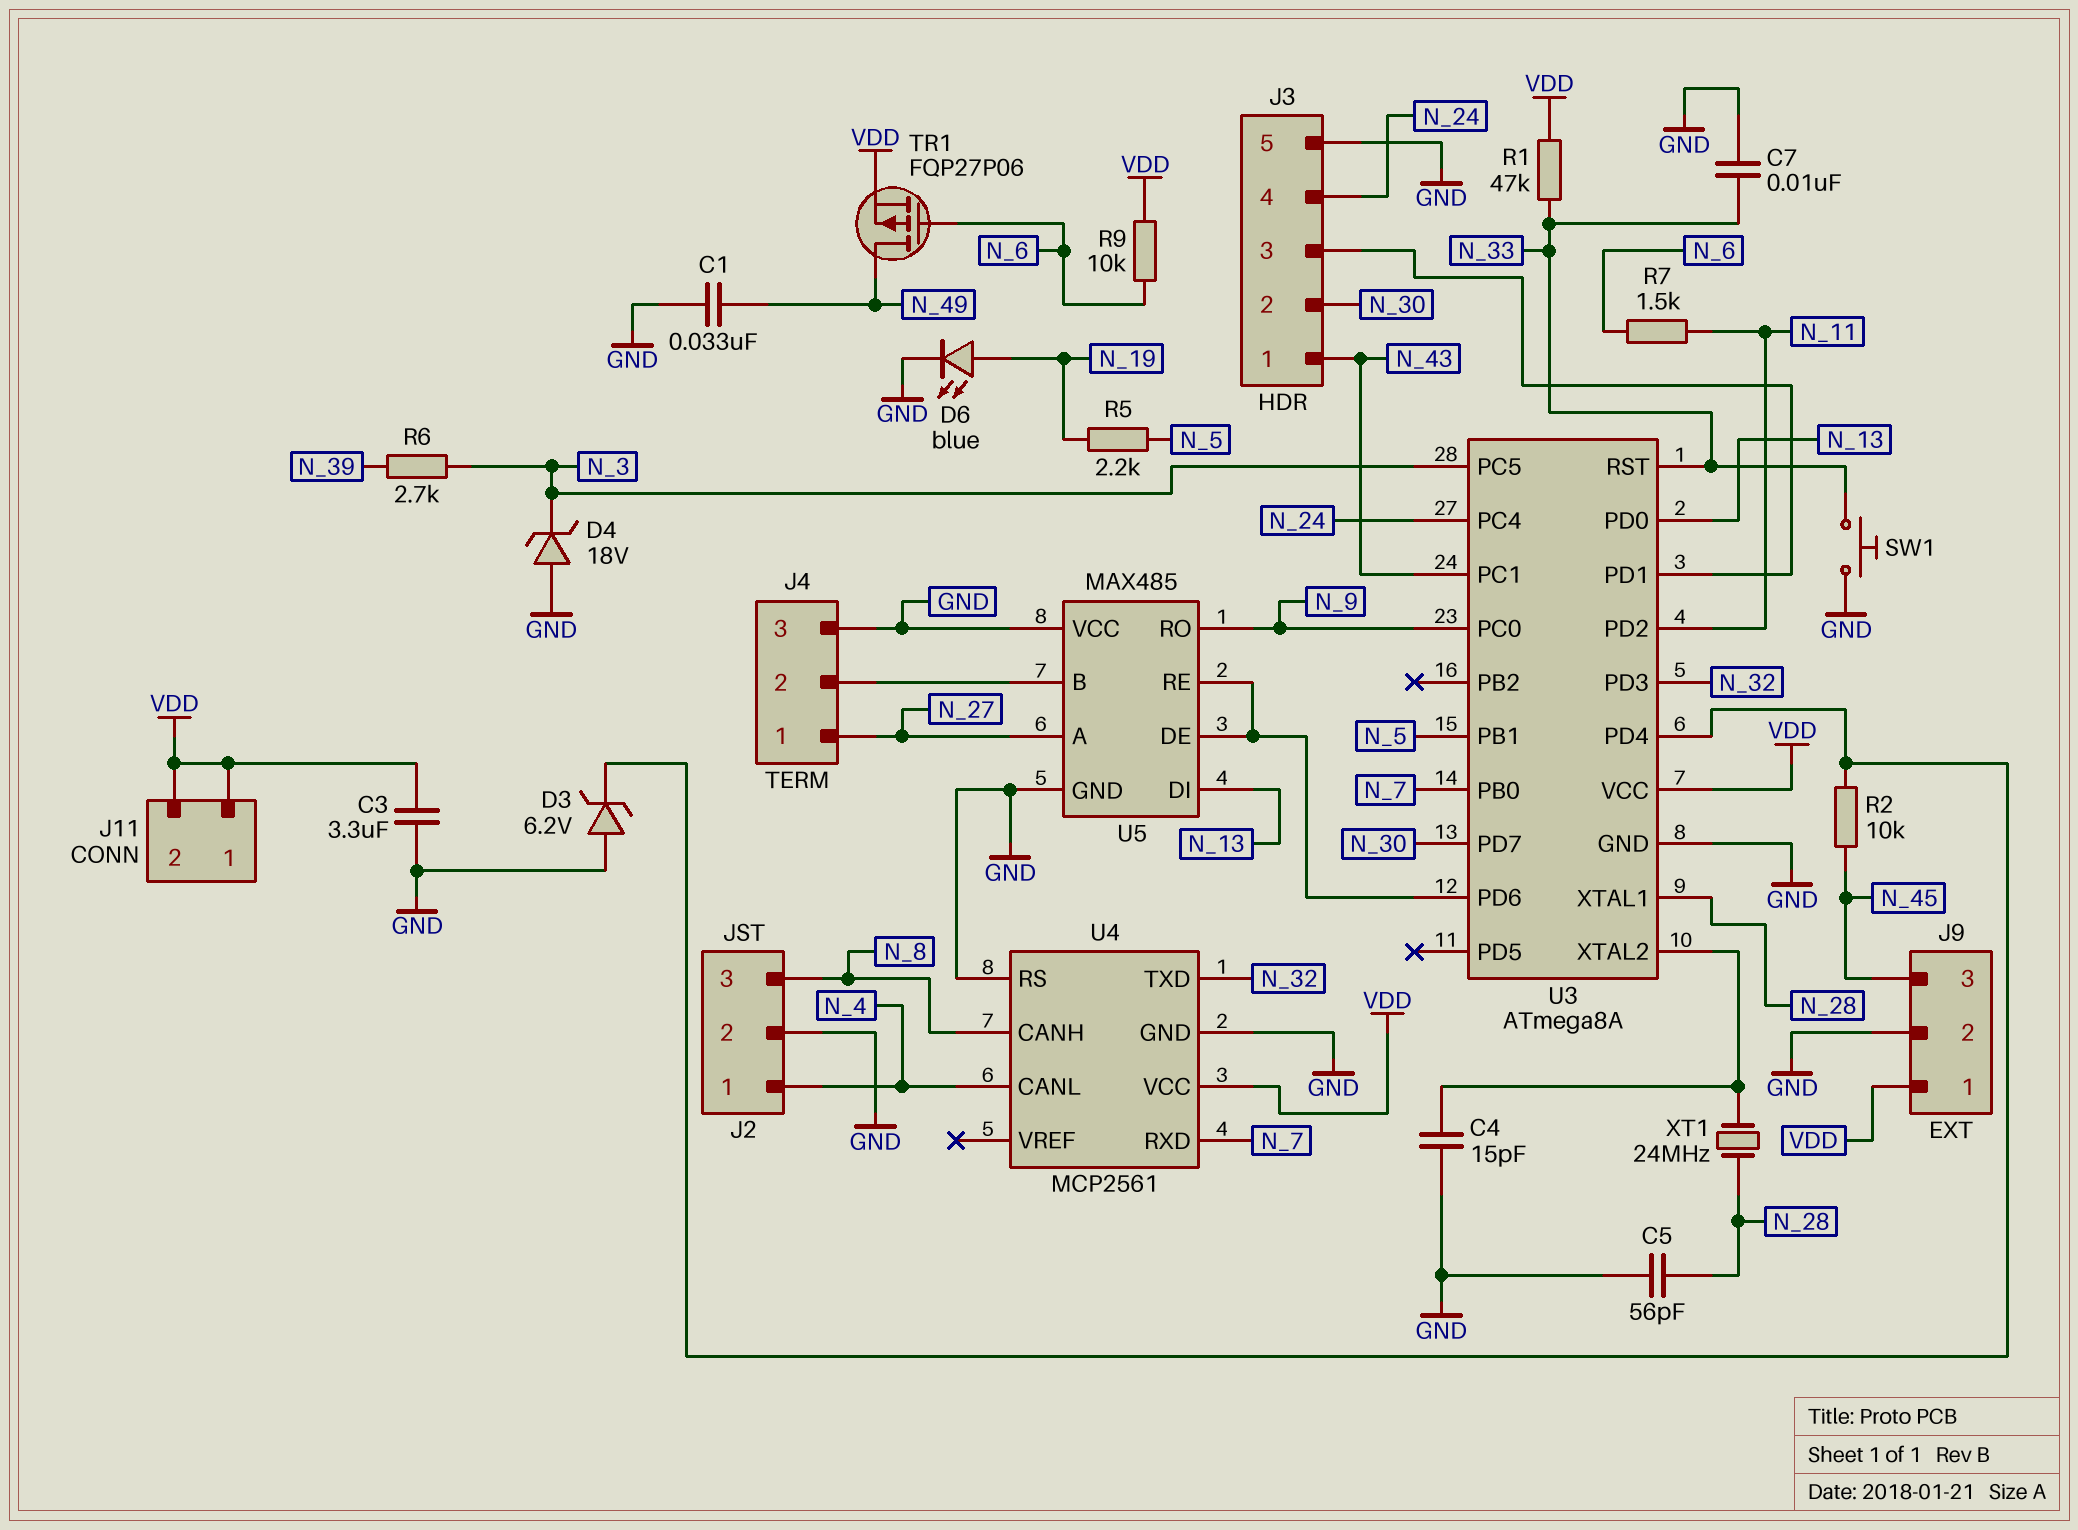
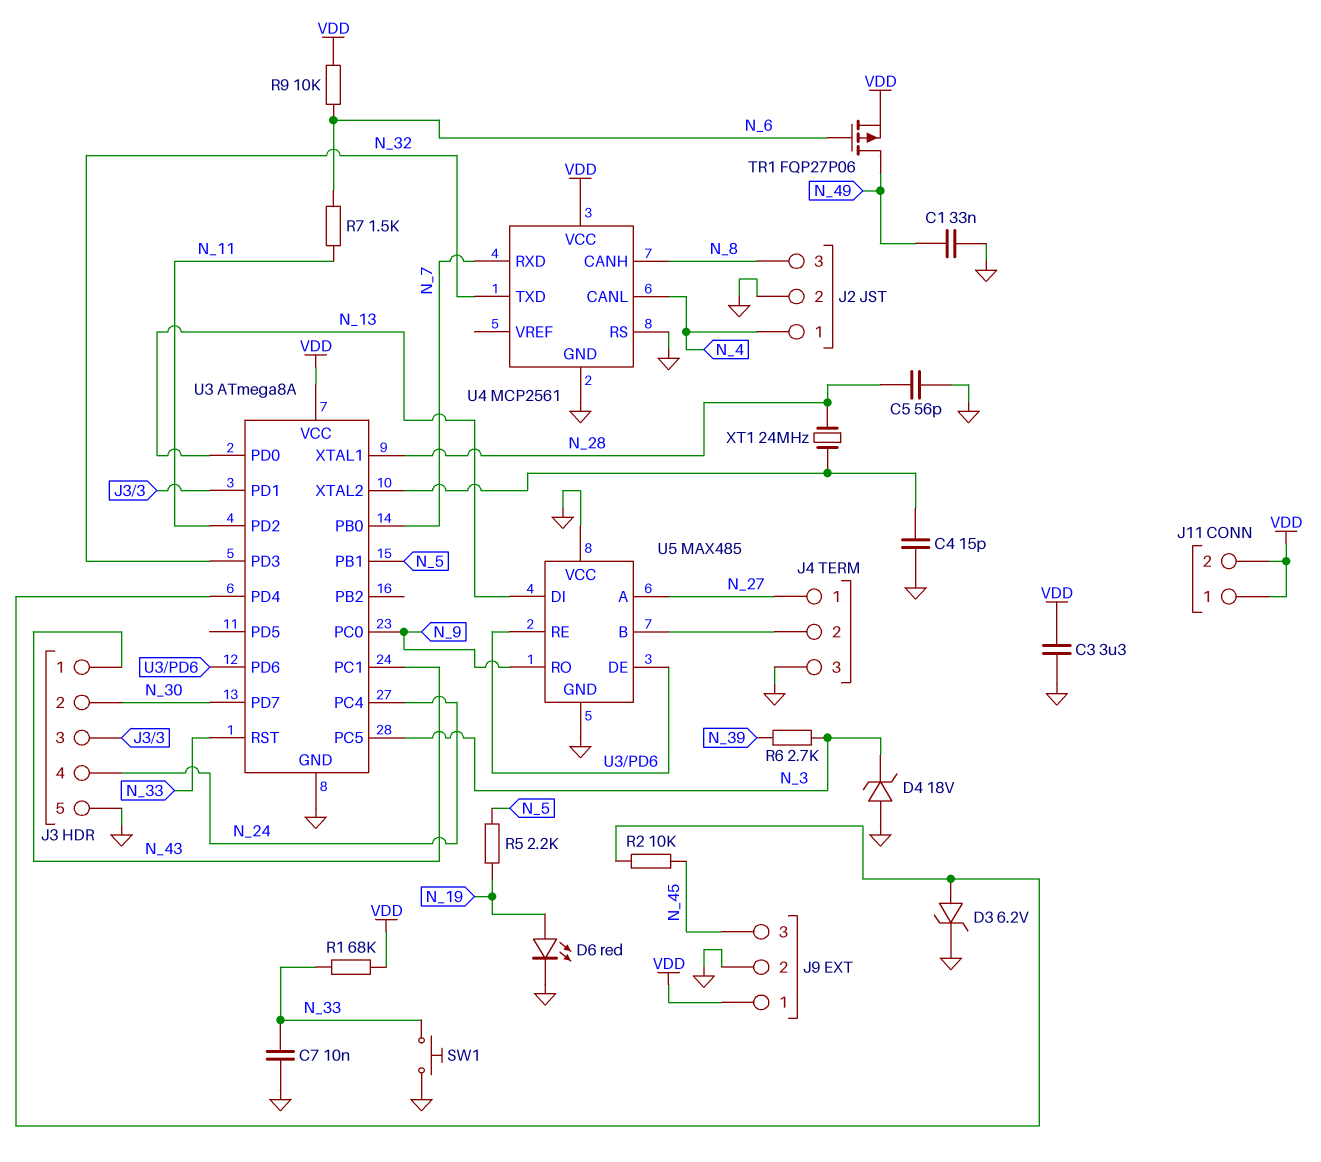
D3: zener 6.2V (A GND, K U3/PD4) -> zener 6.2V (A U3/PD4, K GND)
D6: LED blue (A N_19, K GND) -> LED red (A N_19, K GND)
R1: 47k (N_33, VDD) -> 68k (N_33, VDD)

